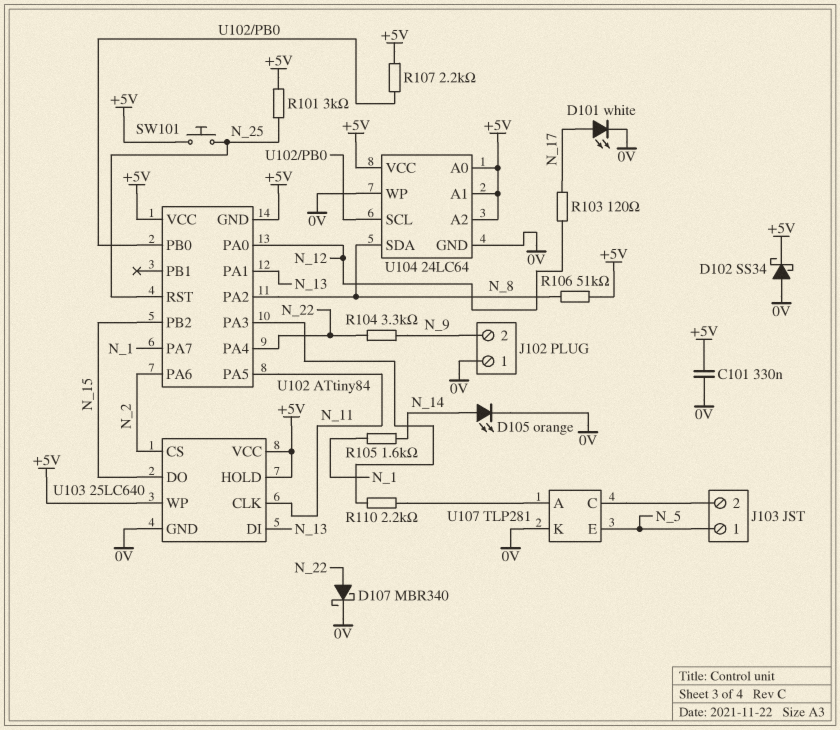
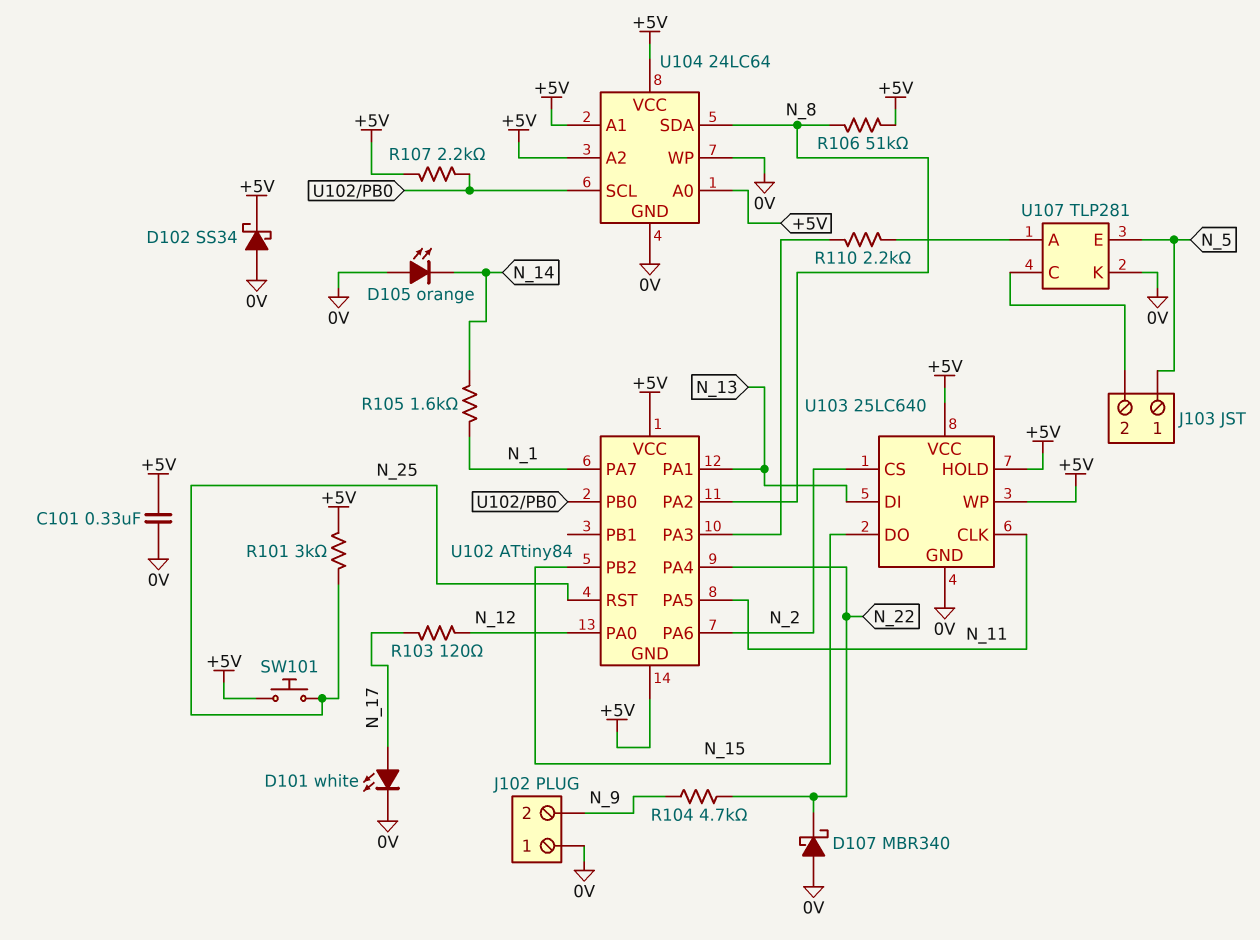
D105: LED orange (A N_14, K 0V) -> LED orange (A 0V, K N_14)
D107: schottky MBR340 (A N_22, K 0V) -> schottky MBR340 (A 0V, K N_22)
R104: 3.3k (N_9, N_22) -> 4.7k (N_9, N_22)

